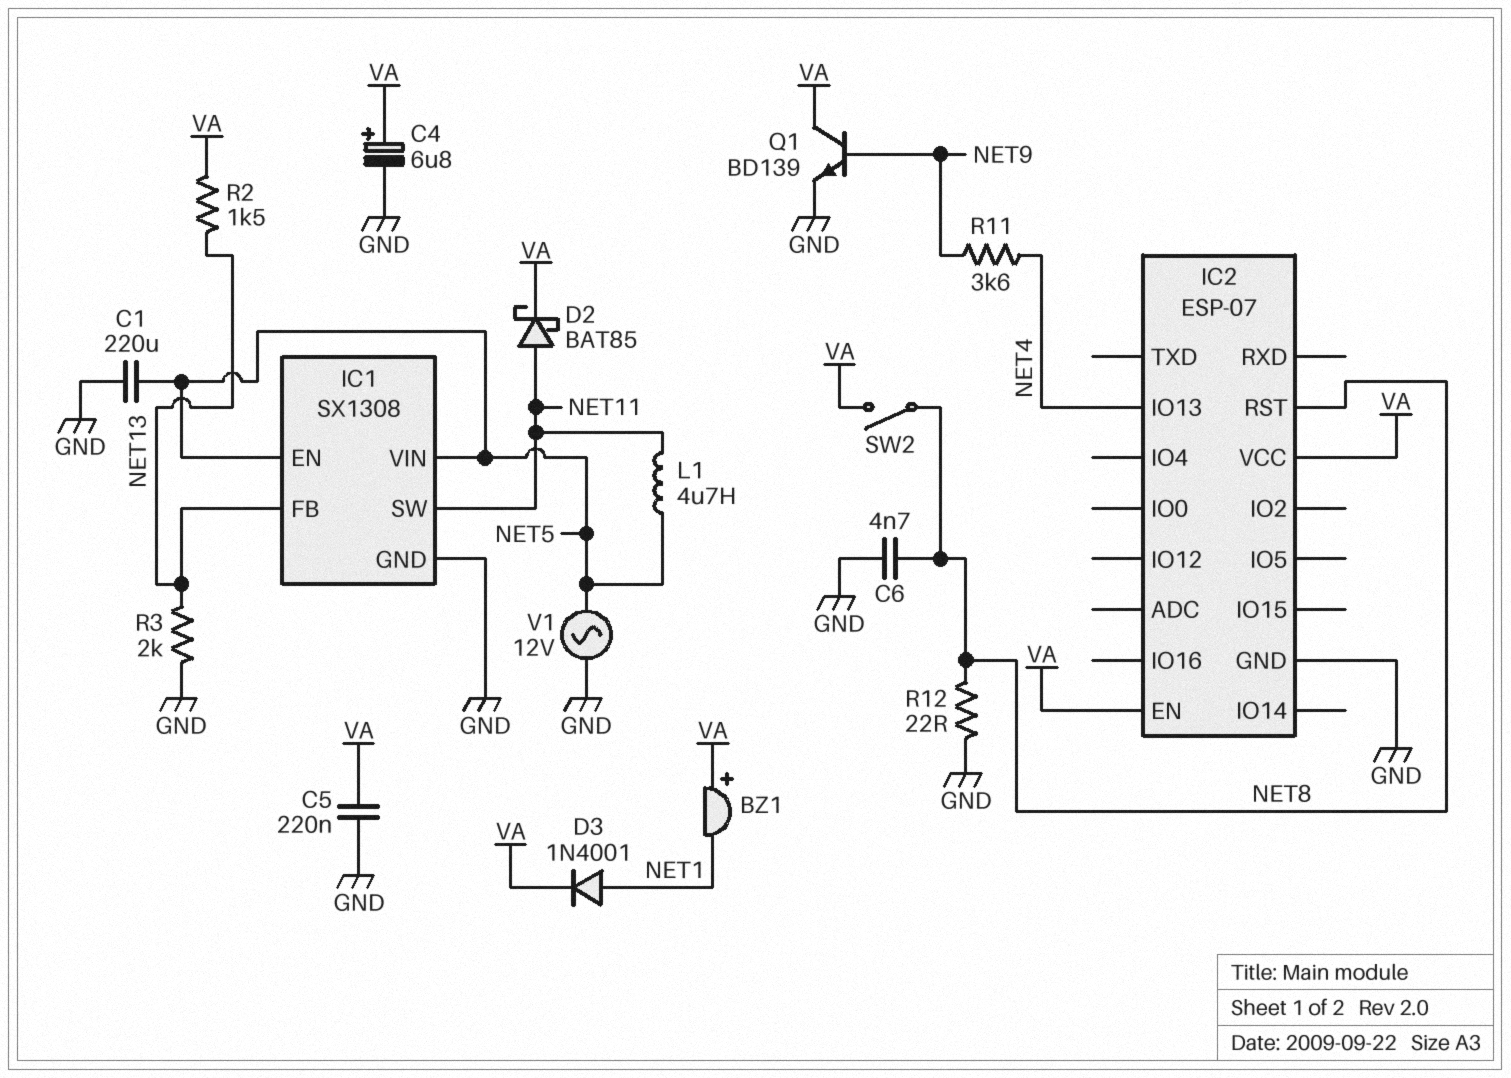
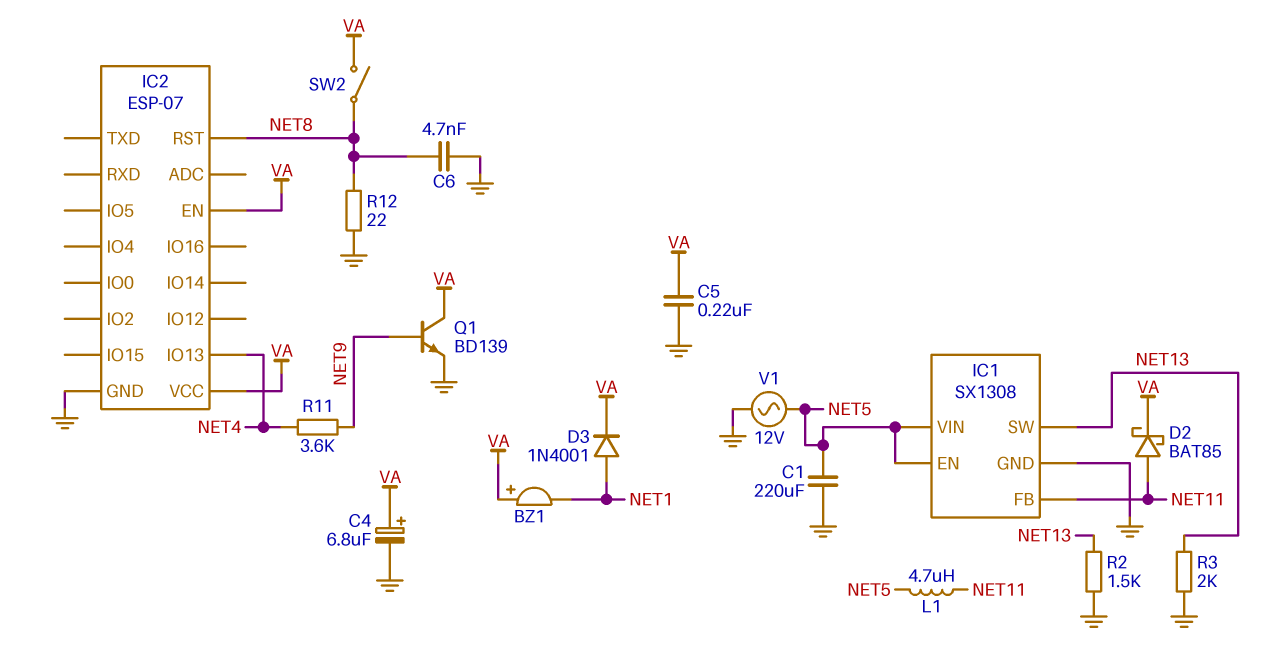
IC1 pin FB: NET13 -> NET11
IC1 pin SW: NET11 -> NET13
R2: 1.5k (NET13, VA) -> 1.5k (GND, NET13)

